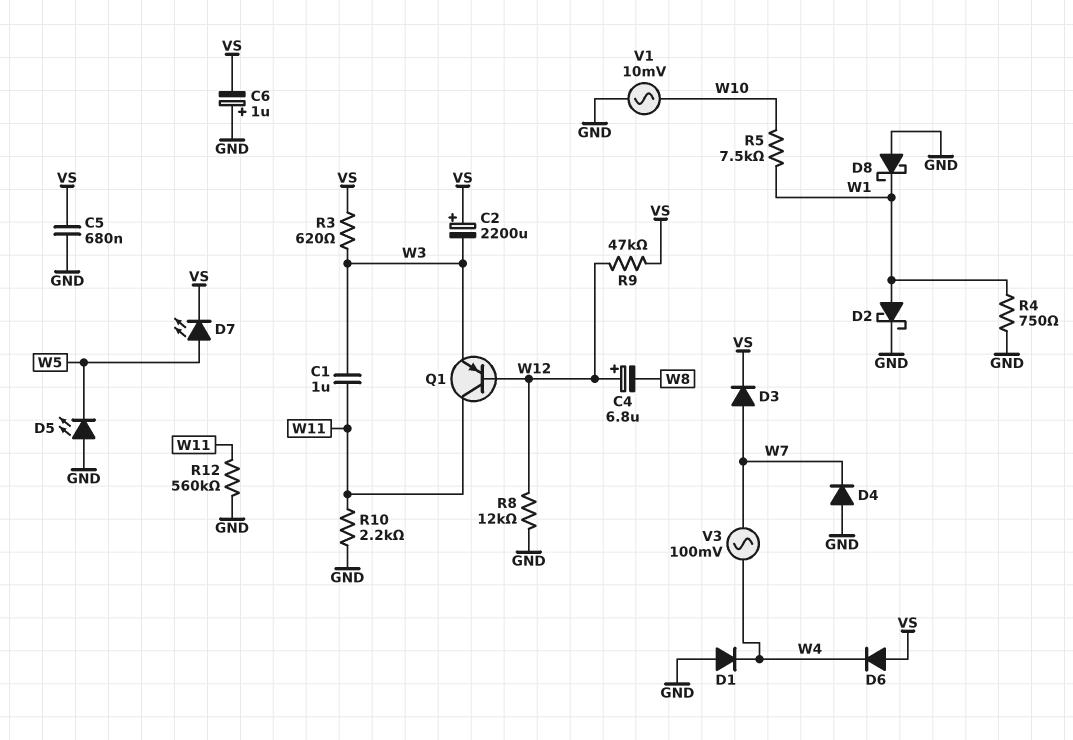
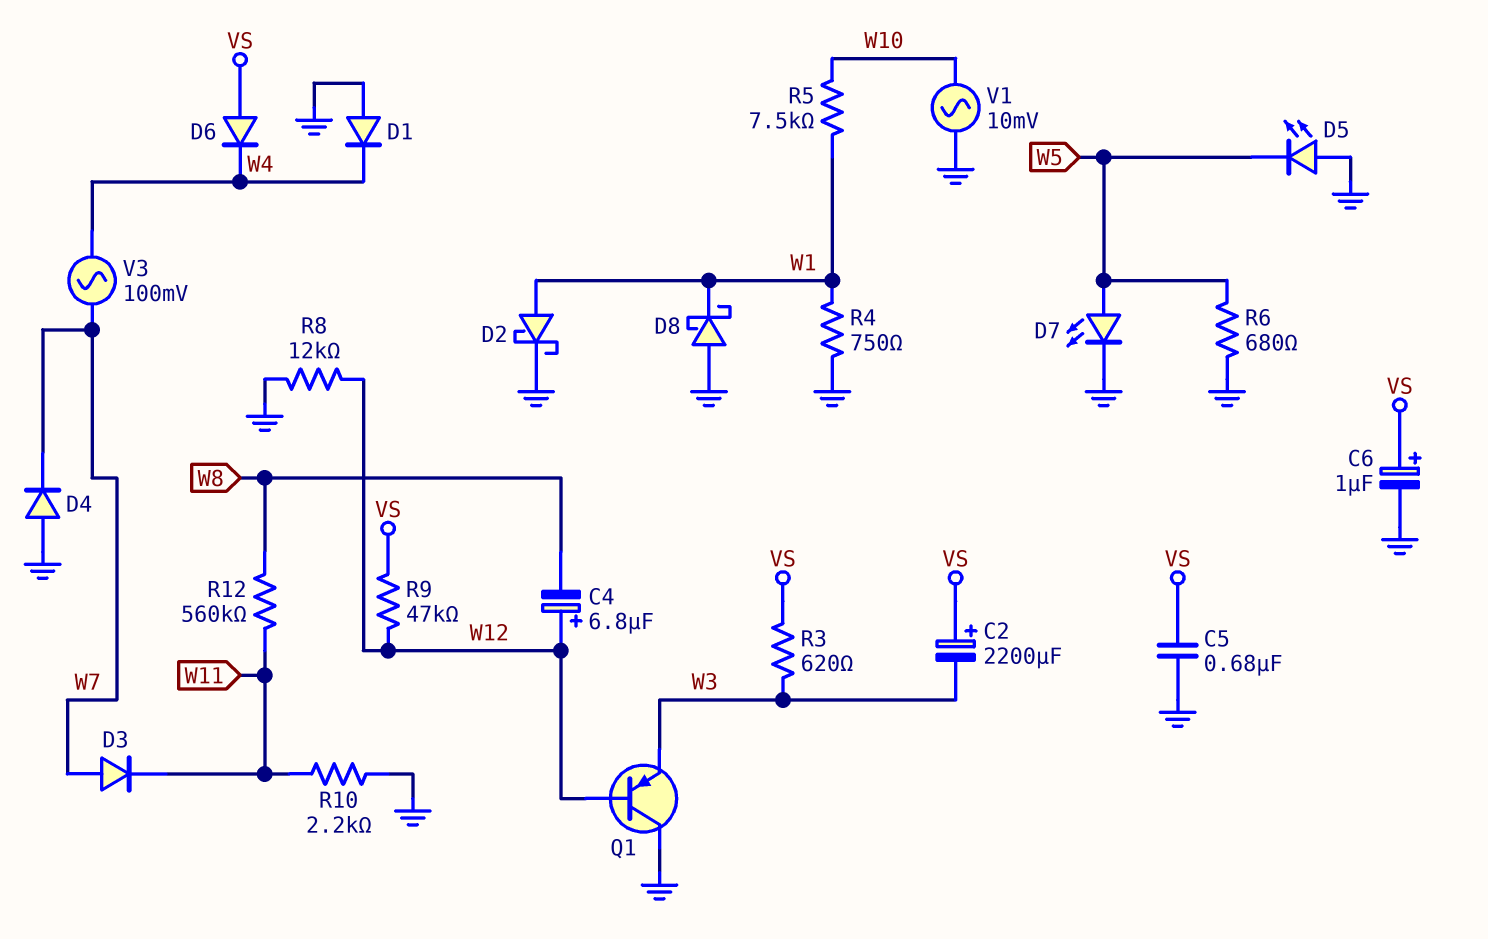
C1: 1uF (W3, W11) -> none
C6: 1uF (plus GND, minus VS) -> 1uF (plus VS, minus GND)
D3: diode (A W7, K VS) -> diode (A W7, K W11)
D7: LED (A W5, K VS) -> LED (A W5, K GND)
Q1: PNP (B W12, C W11, E W3) -> PNP (B W12, C GND, E W3)
R6: none -> 680 (GND, W5)
R12: 560k (GND, W11) -> 560k (W8, W11)

